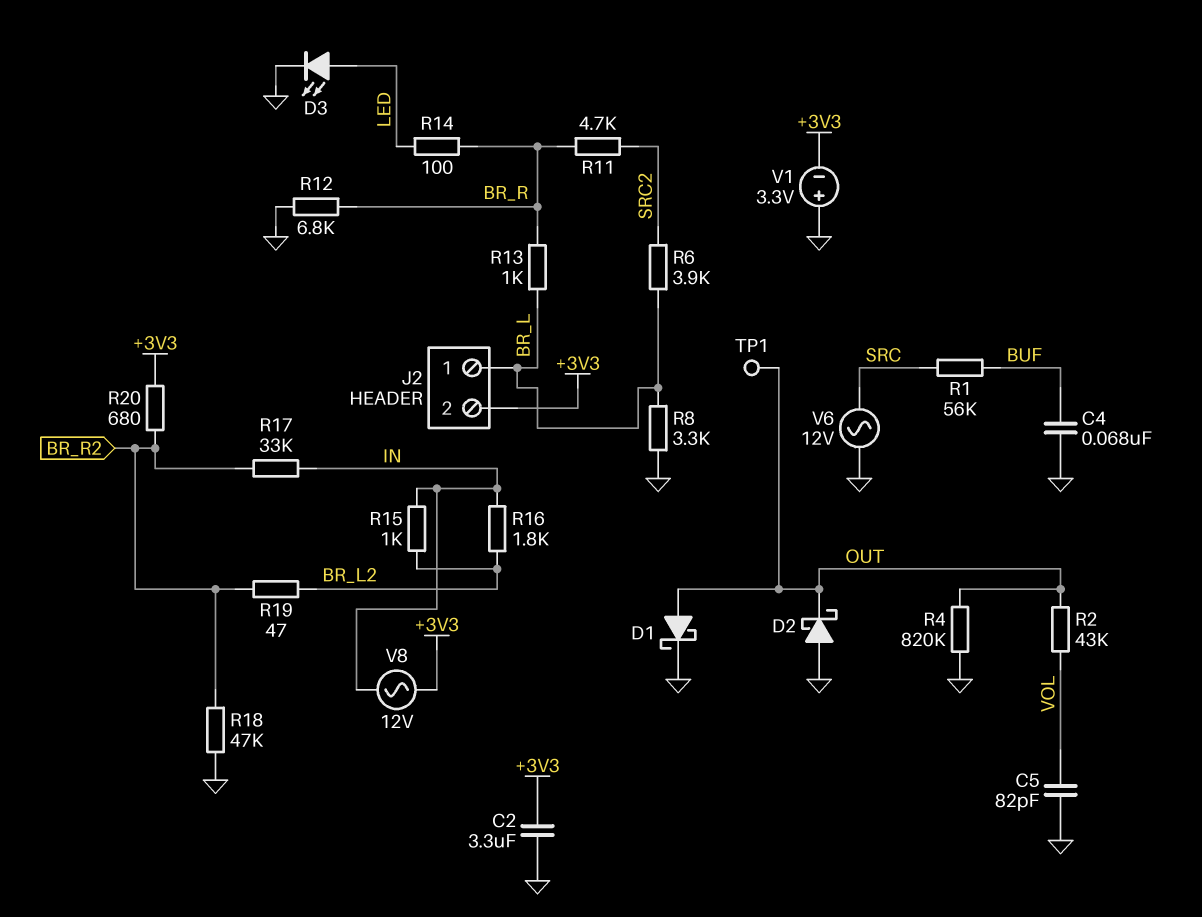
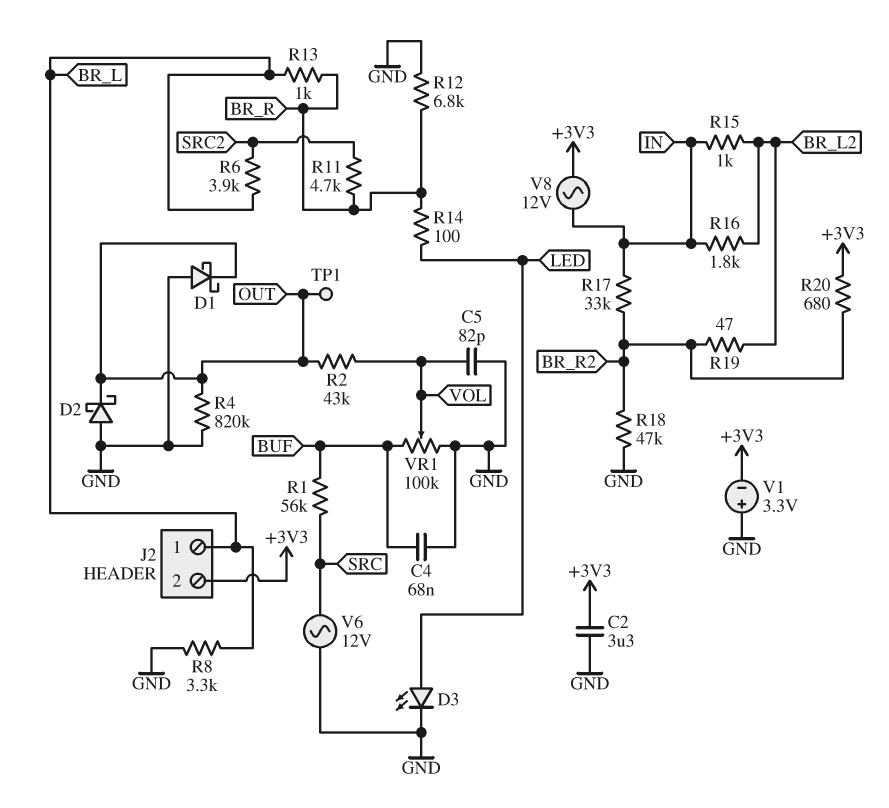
D1: schottky (A OUT, K GND) -> schottky (A GND, K OUT)
VR1: none -> 100k (BUF, GND, wiper VOL)

